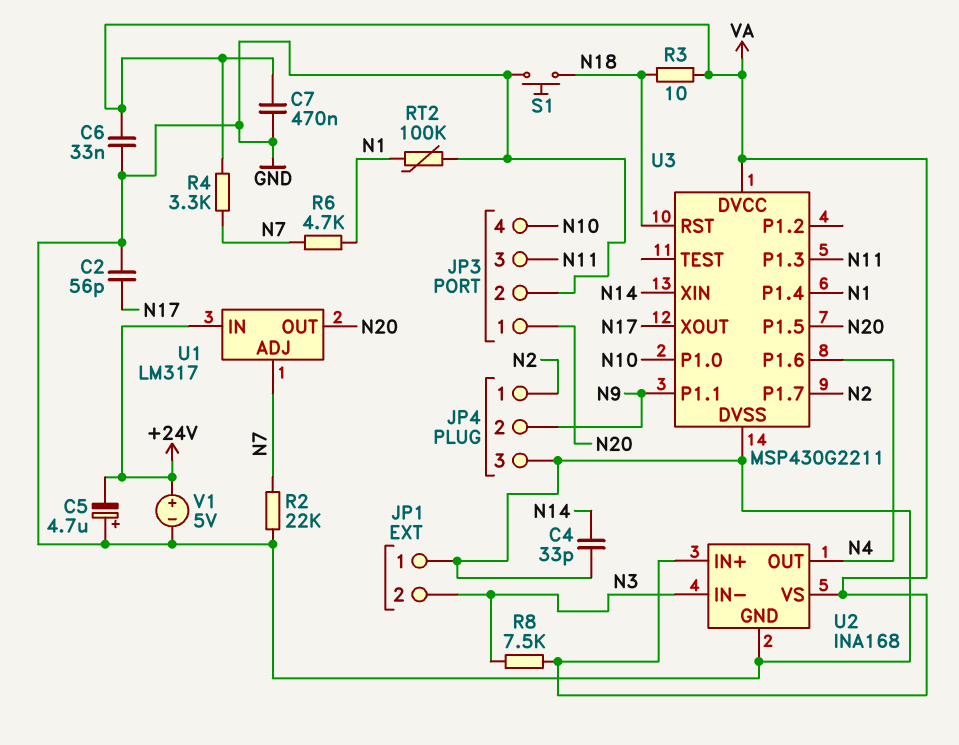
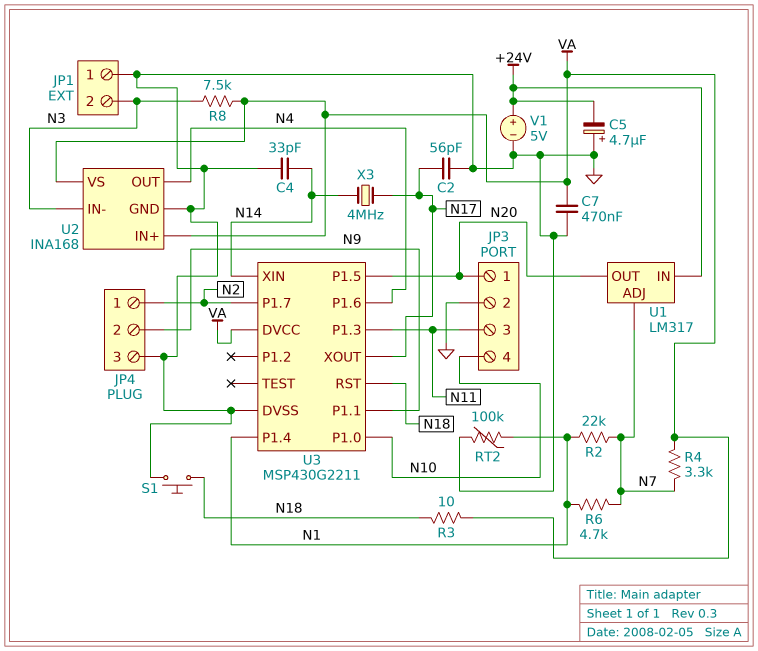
C6: 33nF (GND, VA) -> none
R2: 22k (GND, N7) -> 22k (N1, N7)
X3: none -> 4MHz (N14, N17)

